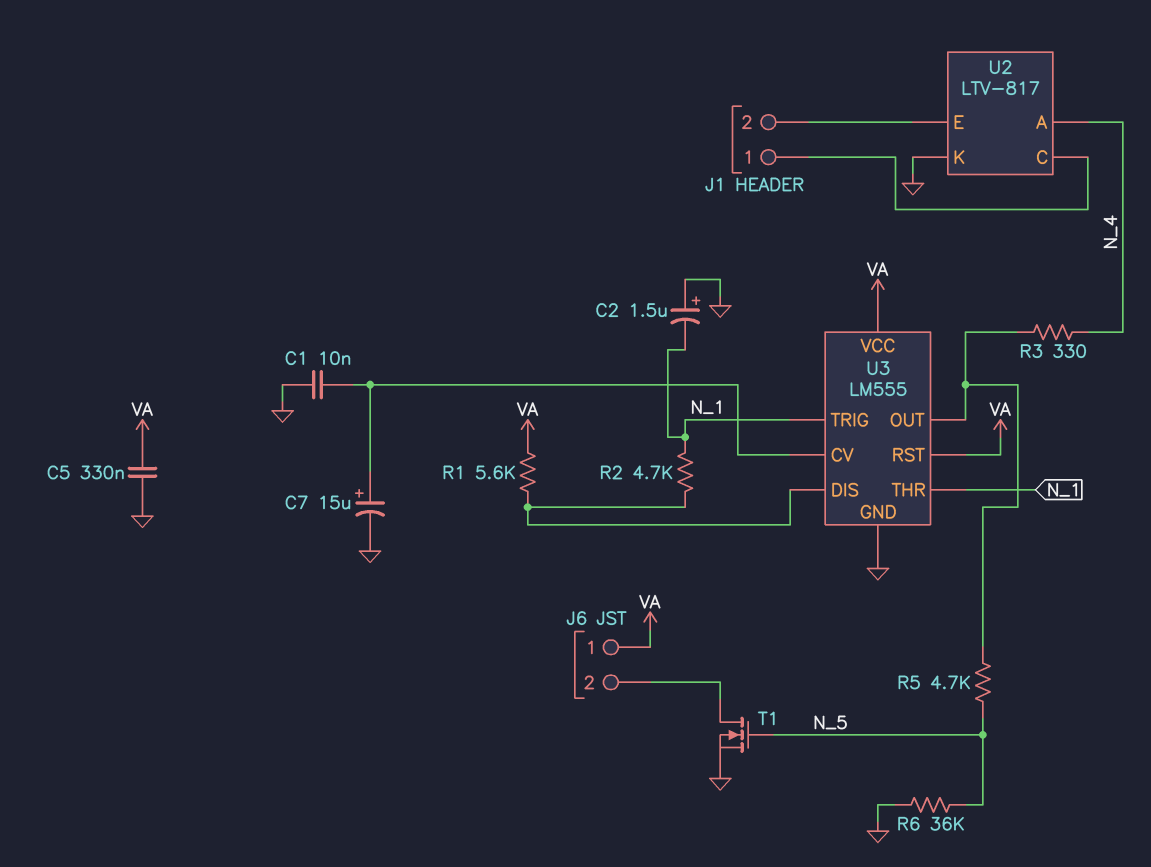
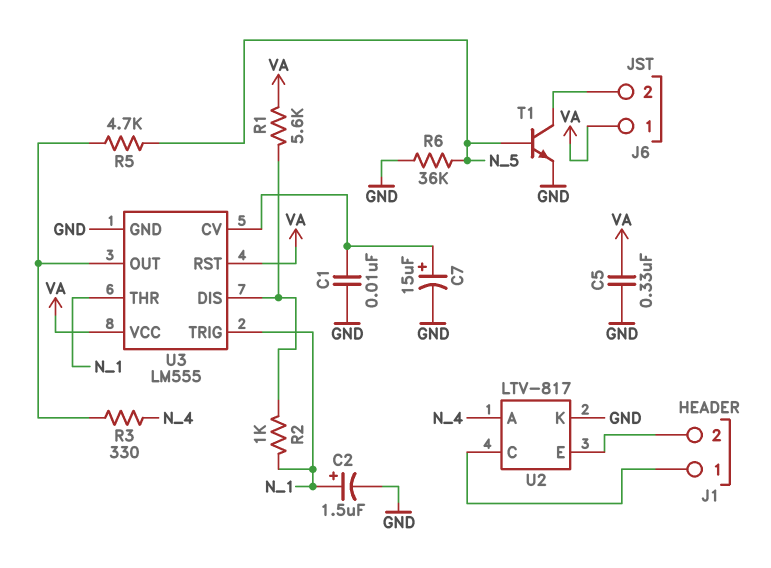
C2: 1.5uF (plus GND, minus N_1) -> 1.5uF (plus N_1, minus GND)
R2: 4.7k (N_1, U3/DIS) -> 1k (N_1, U3/DIS)
T1: NMOS (G N_5, D J6/2, S GND) -> NPN (B N_5, C J6/2, E GND)

